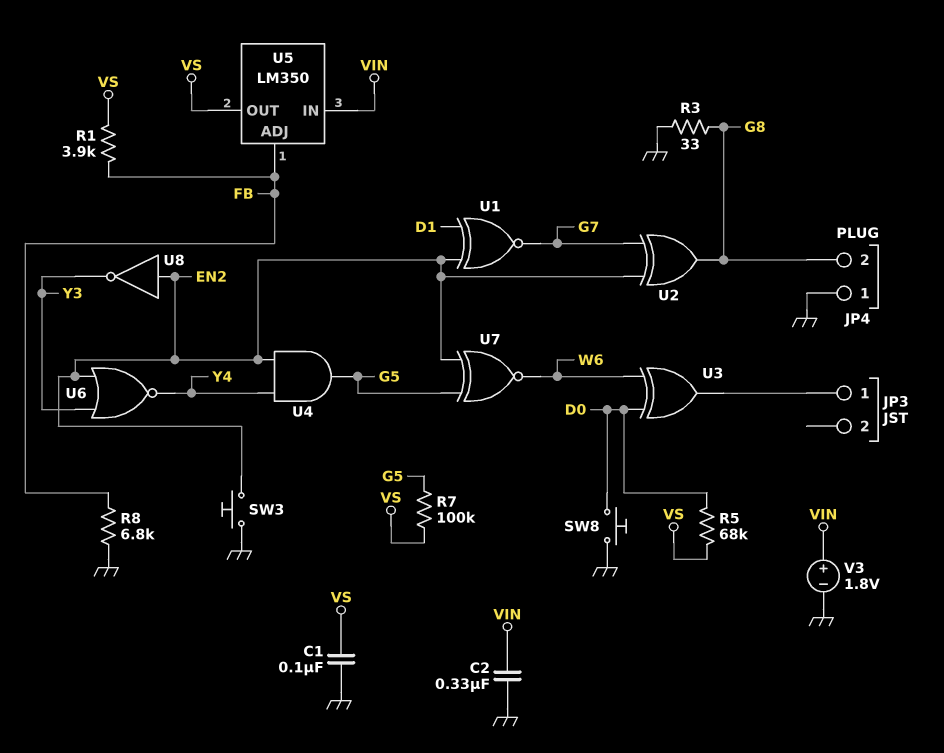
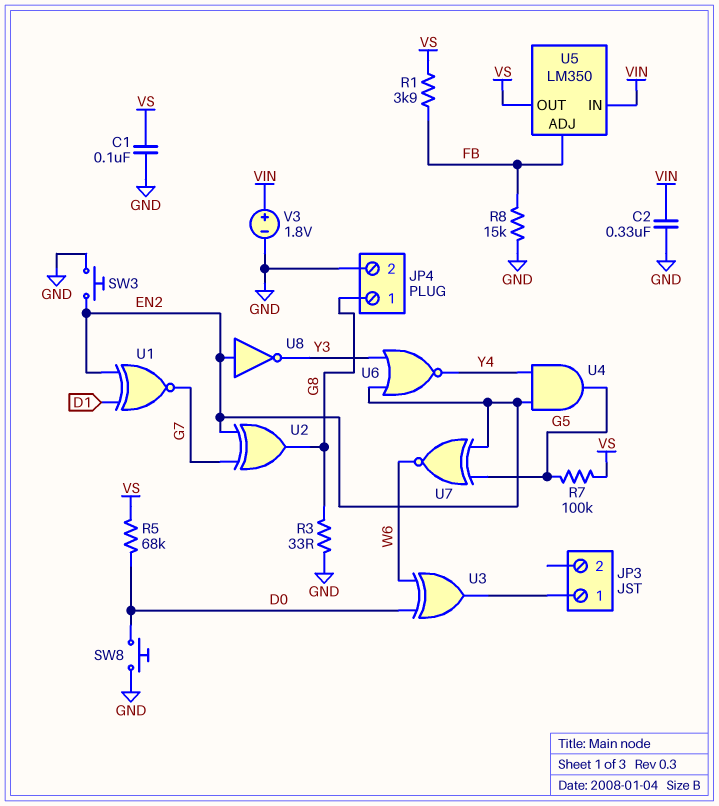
JP4 pin 1: GND -> G8
JP4 pin 2: G8 -> GND
R8: 6.8k (FB, GND) -> 15k (FB, GND)

